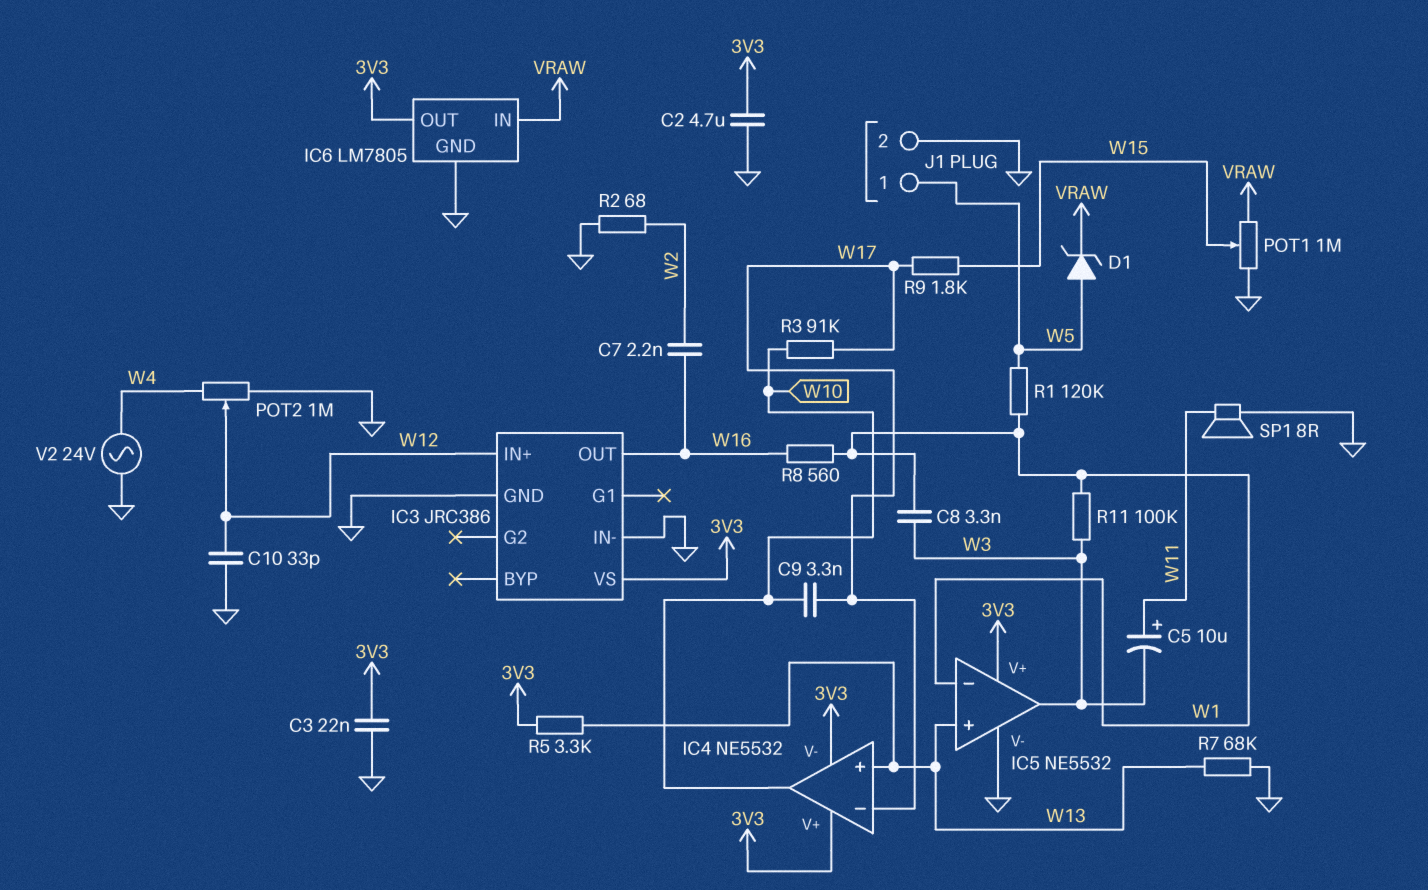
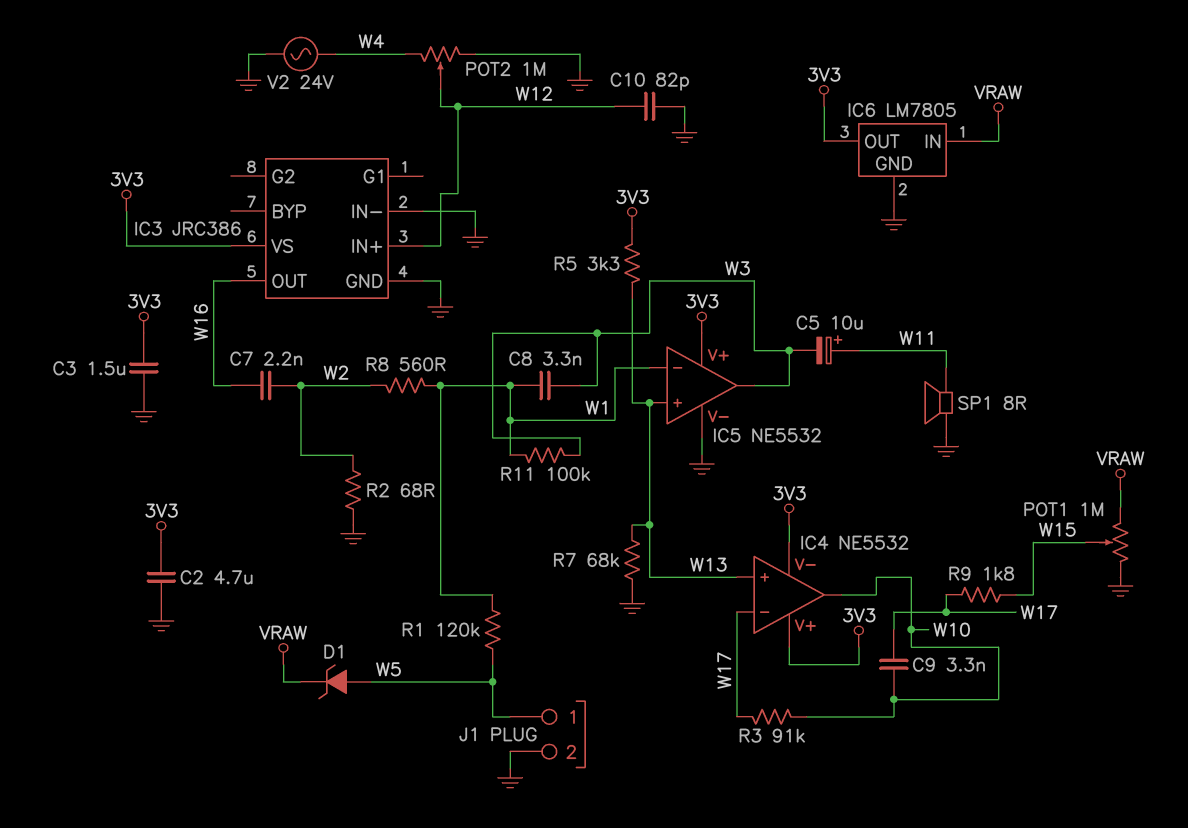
C3: 22nF (3V3, GND) -> 1.5uF (3V3, GND)
C10: 33pF (GND, W12) -> 82pF (GND, W12)
R8: 560 (W1, W16) -> 560 (W1, W2)

